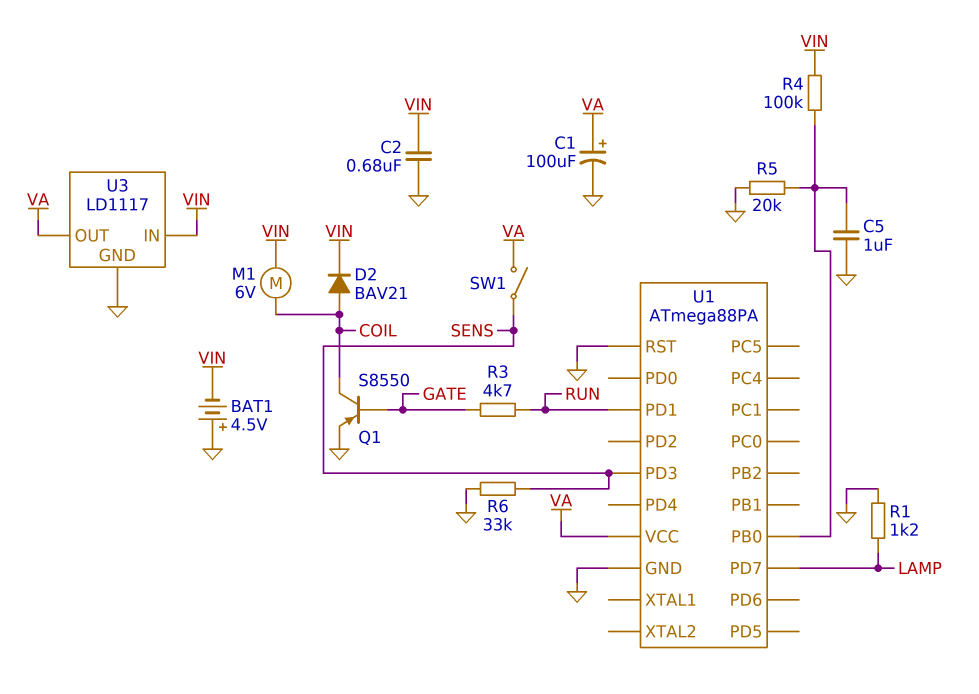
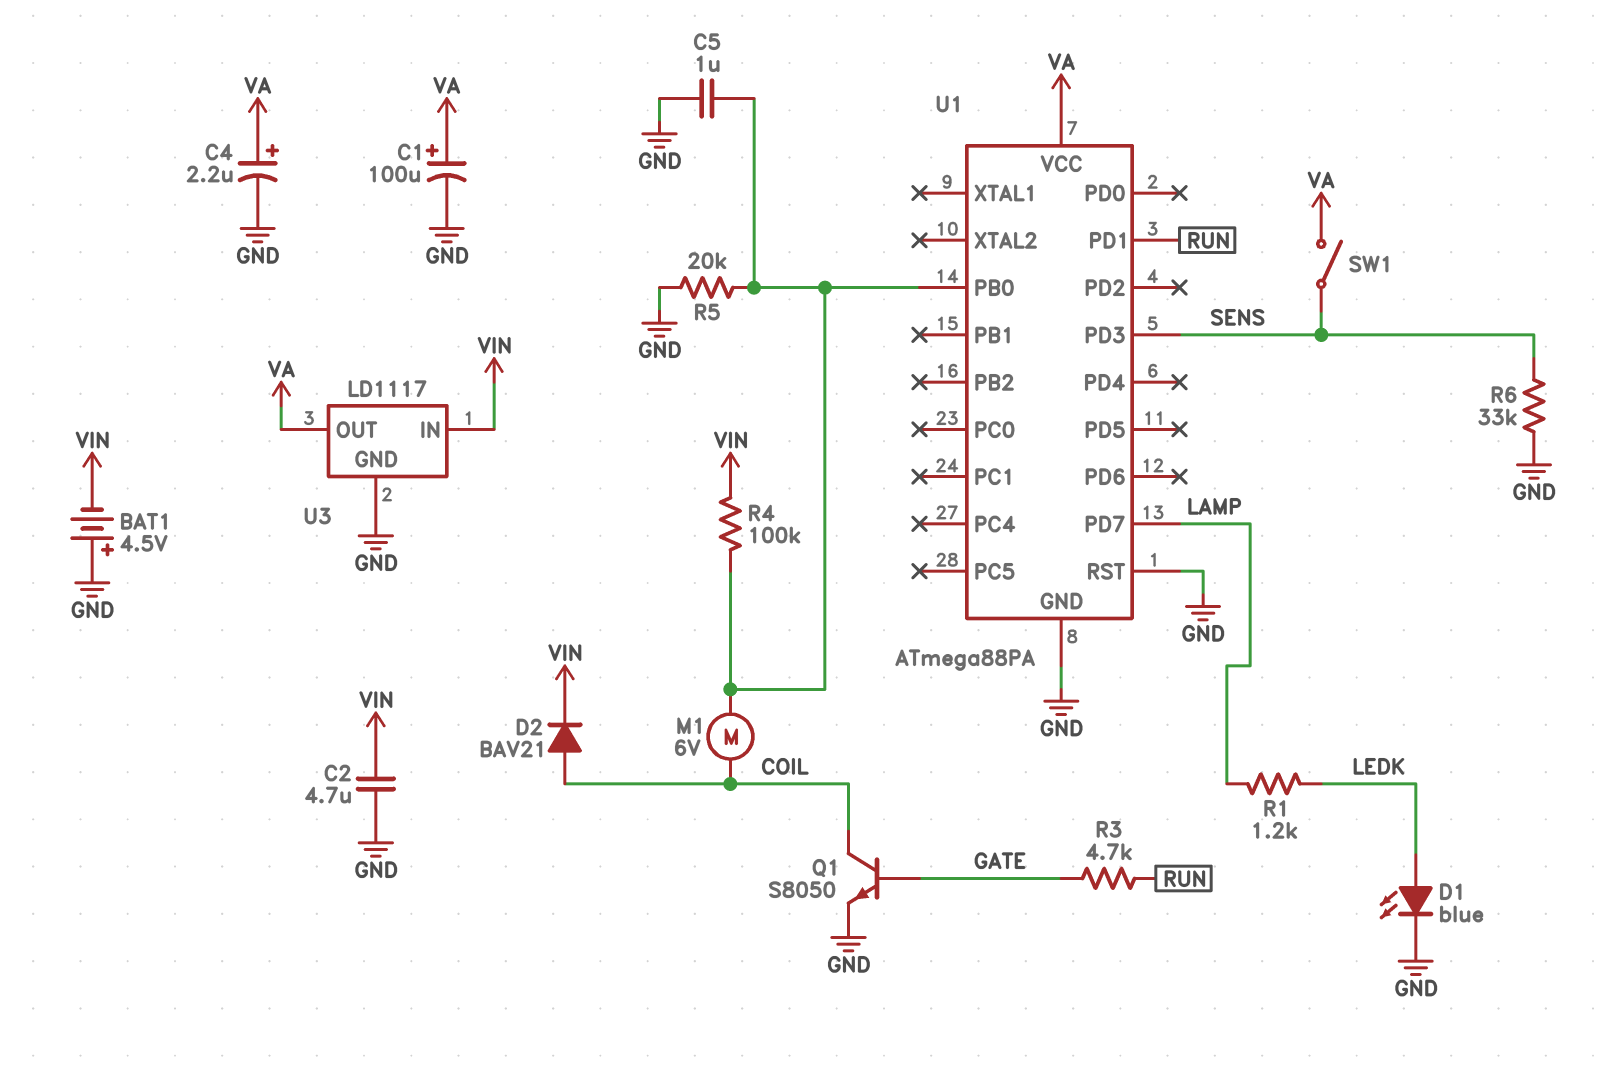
C2: 680nF (GND, VIN) -> 4.7uF (GND, VIN)
C4: none -> 2.2uF (plus VA, minus GND)
D1: none -> LED blue (A LEDK, K GND)
M1: motor 6V (COIL, VIN) -> motor 6V (COIL, U1/PB0)
Q1: PNP S8550 (B GATE, C COIL, E GND) -> NPN S8050 (B GATE, C COIL, E GND)
R1: 1.2k (GND, LAMP) -> 1.2k (LAMP, LEDK)

